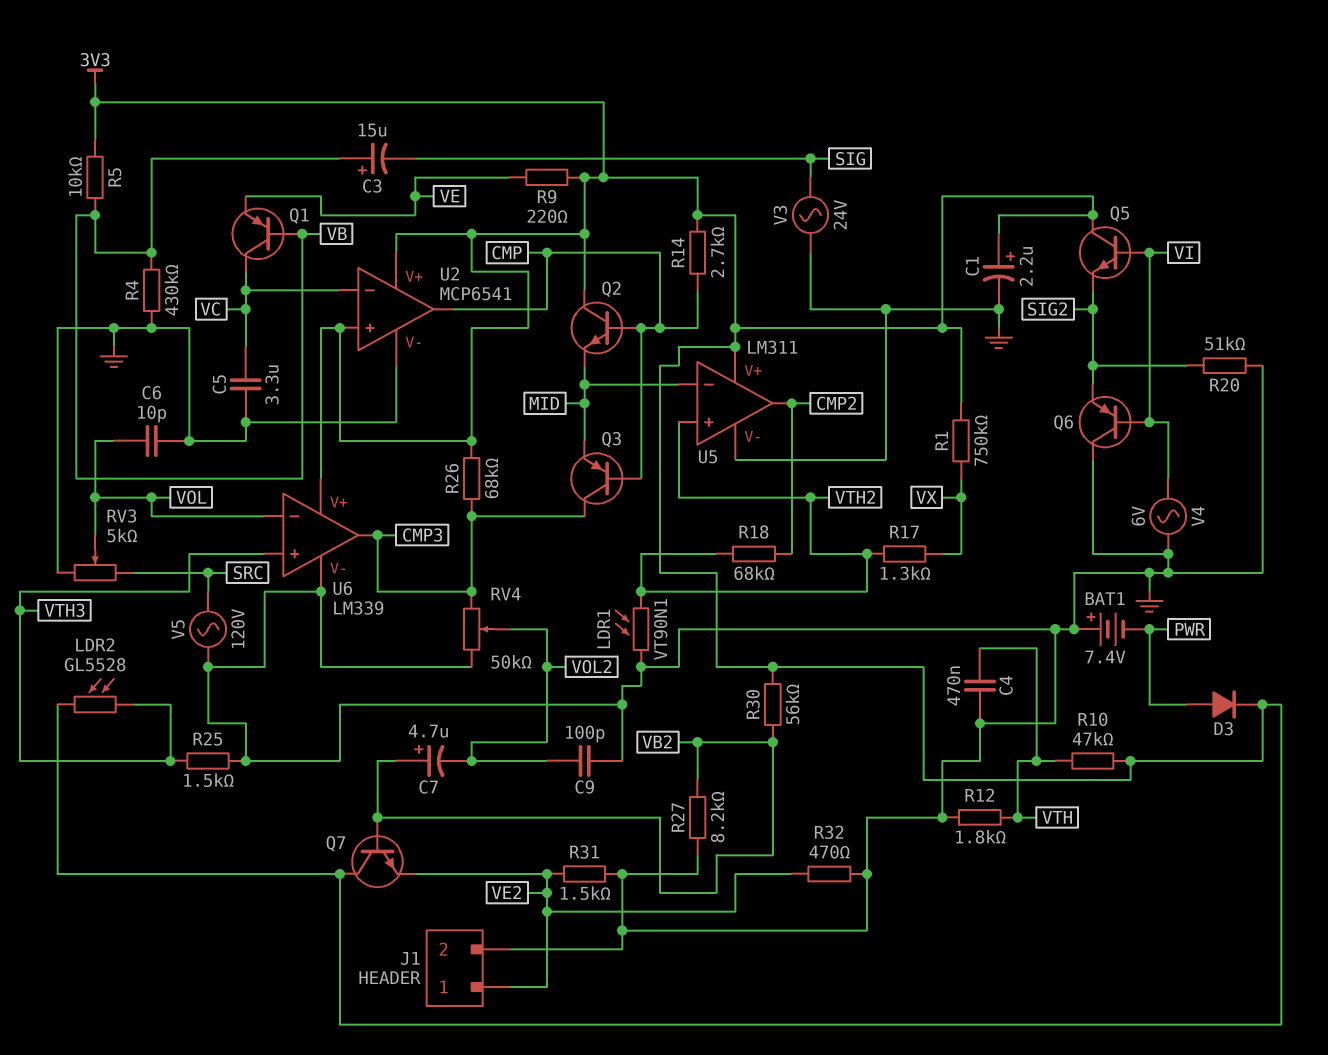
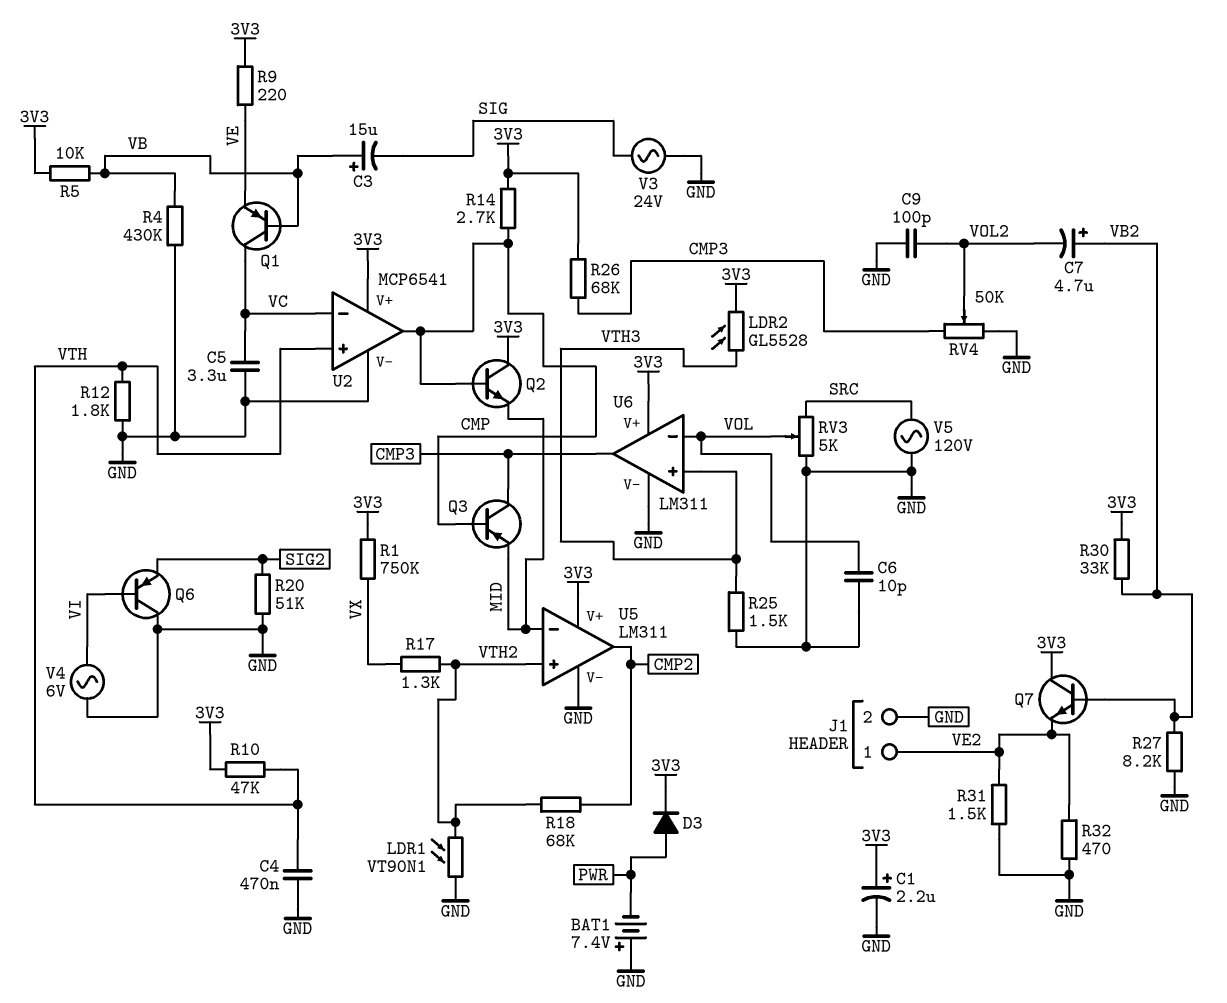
Q5: NPN (B VI, C 3V3, E SIG2) -> none
R30: 56k (3V3, VB2) -> 33k (3V3, VB2)
U2 pin in+: 3V3 -> VTH
U6: LM339 -> LM311

